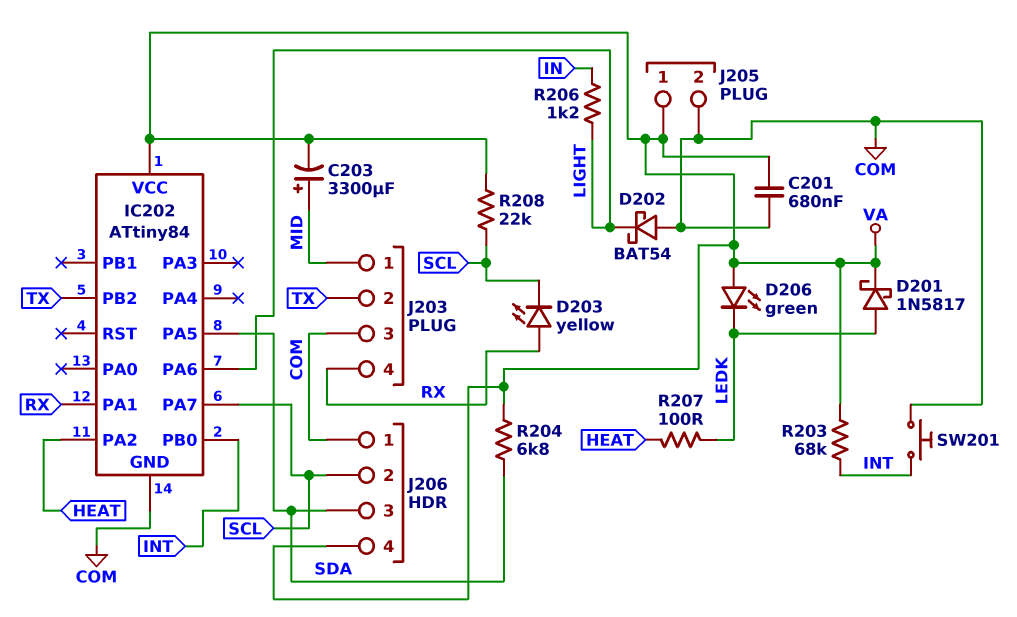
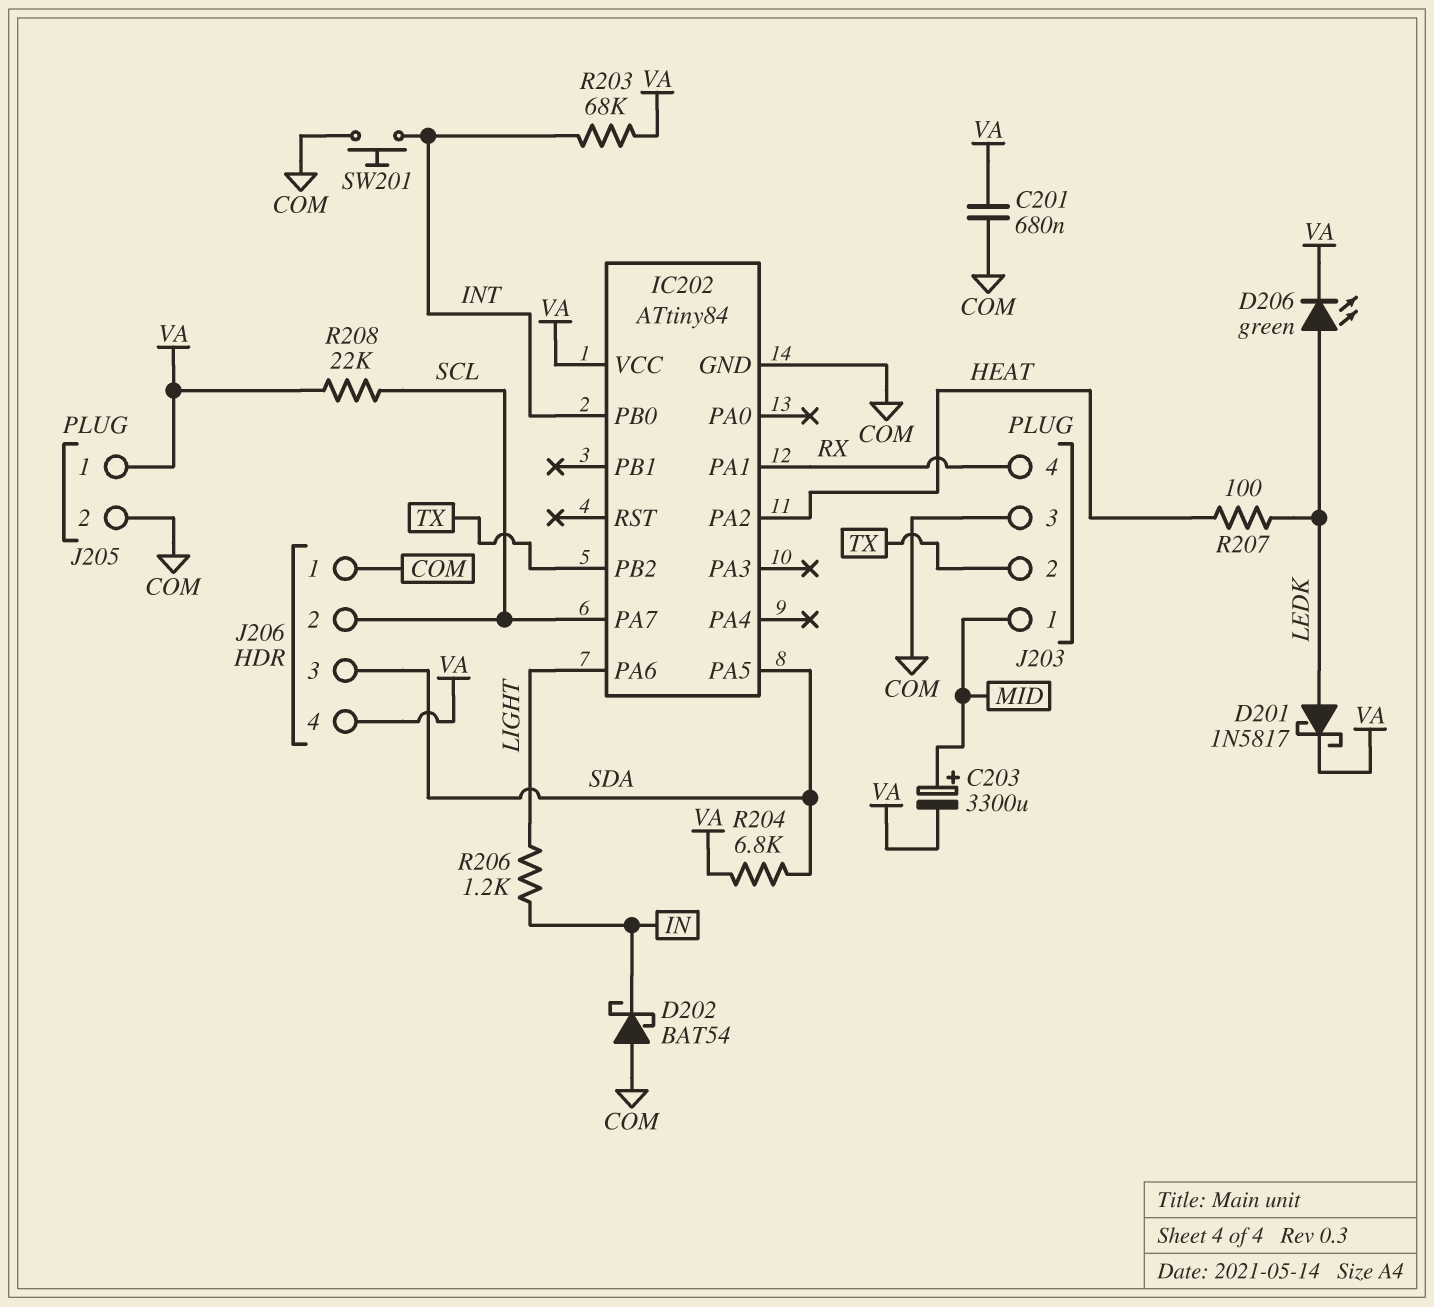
D202: schottky BAT54 (A COM, K LIGHT) -> schottky BAT54 (A COM, K IN)
D203: LED yellow (A RX, K SCL) -> none
D206: LED green (A VA, K LEDK) -> LED green (A LEDK, K VA)

